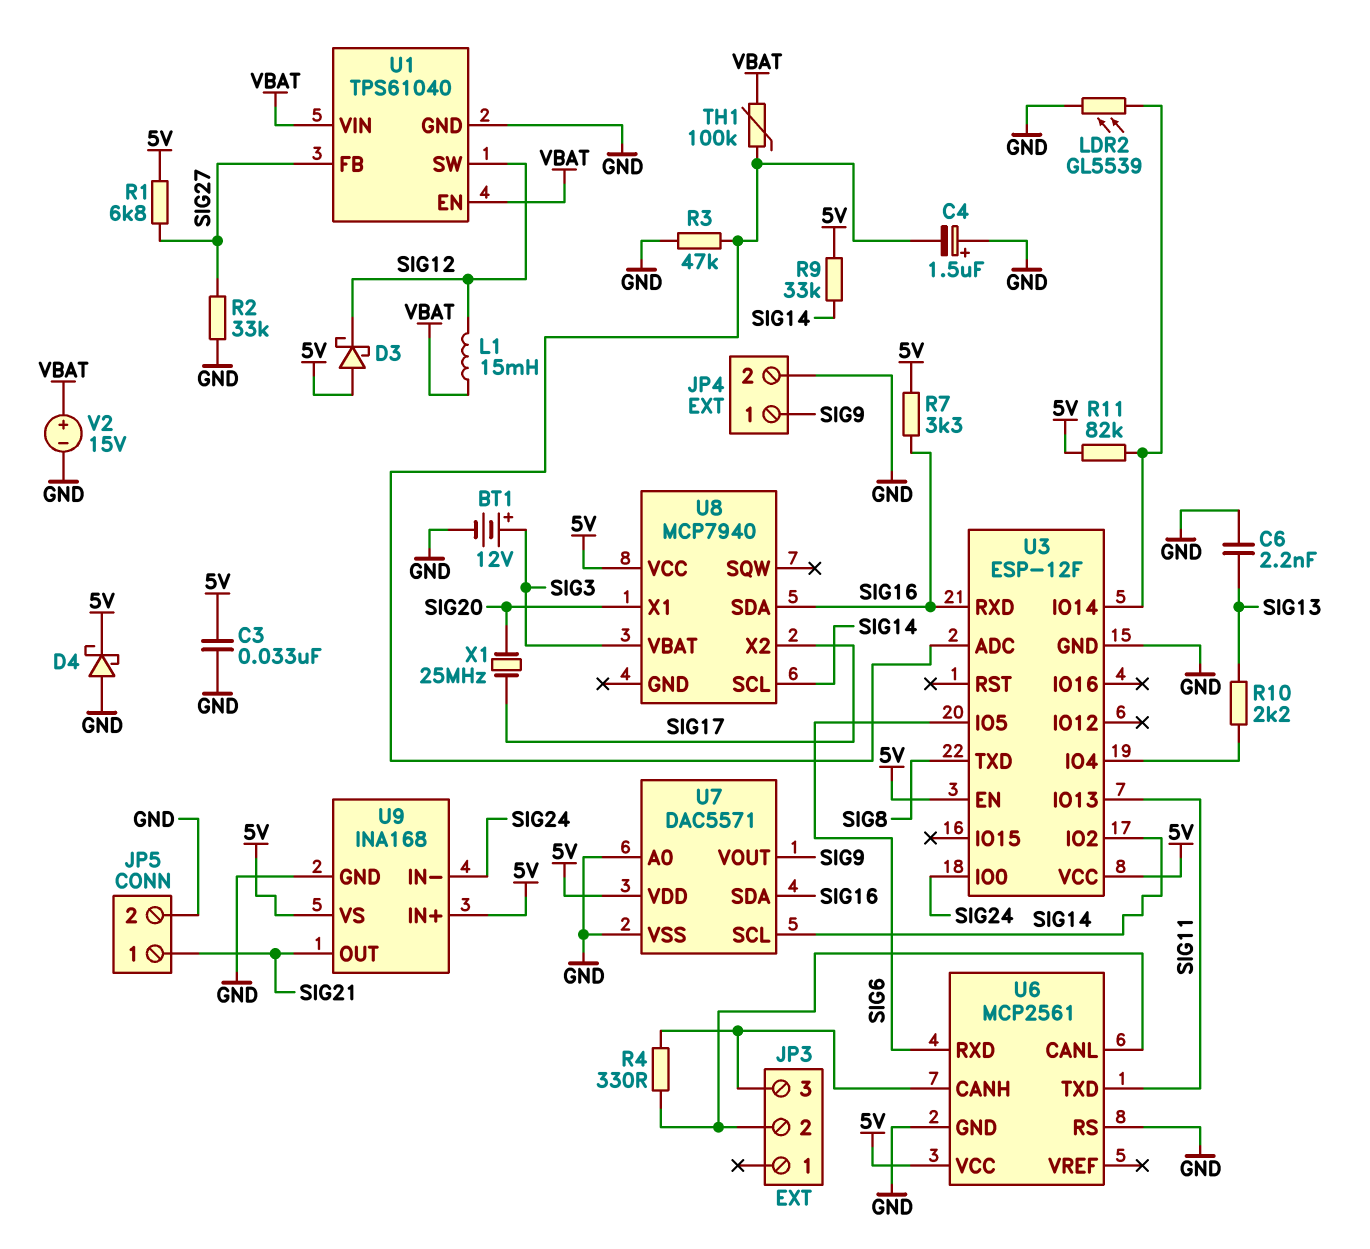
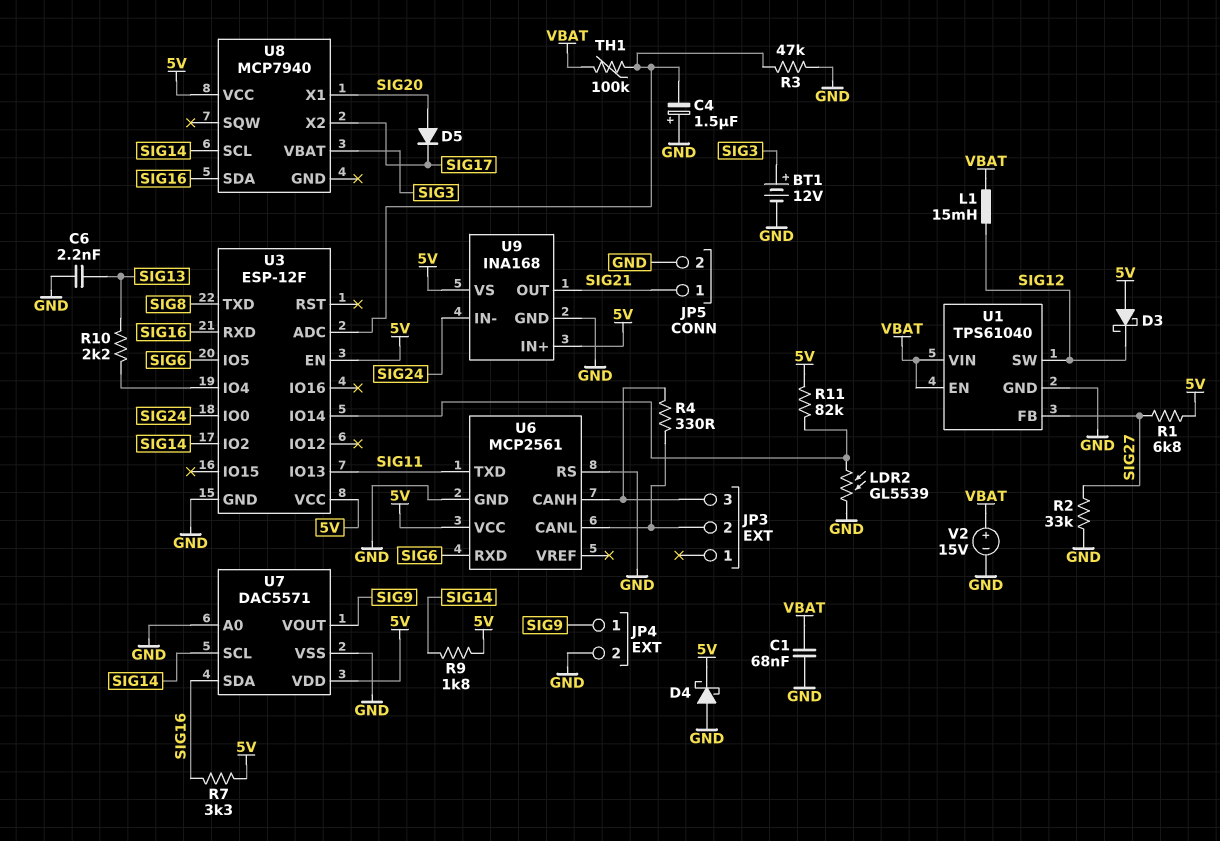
C1: none -> 68nF (GND, VBAT)
C3: 33nF (5V, GND) -> none
D5: none -> diode (A SIG20, K SIG17)
R9: 33k (5V, SIG14) -> 1.8k (5V, SIG14)
X1: 25MHz (SIG17, SIG20) -> none

